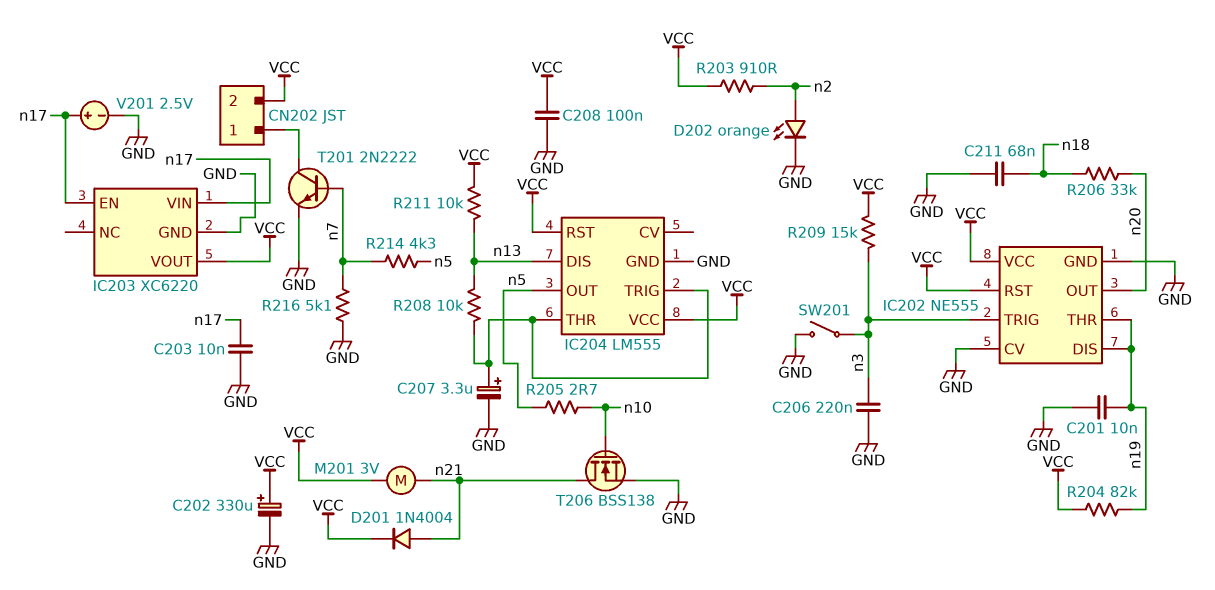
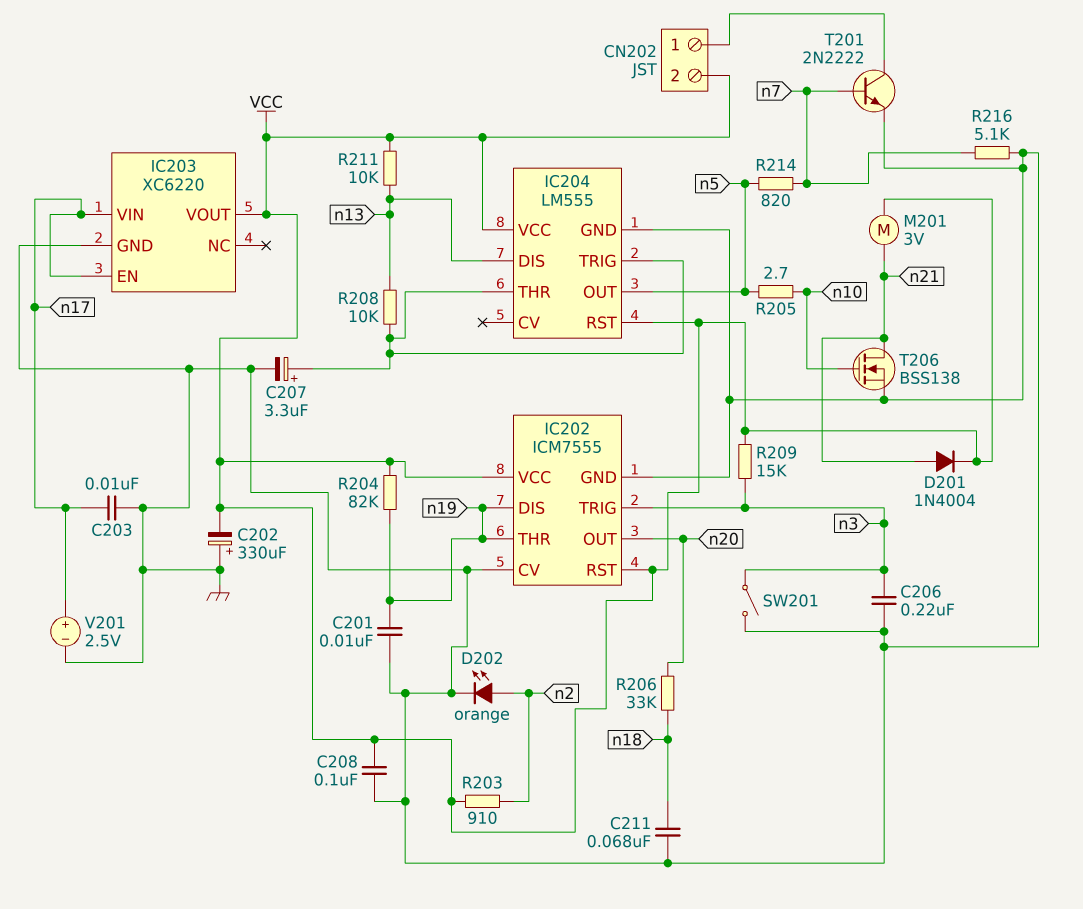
C202: 330uF (plus VCC, minus GND) -> 330uF (plus GND, minus VCC)
IC202: NE555 -> ICM7555
R214: 4.3k (n5, n7) -> 820 (n5, n7)

